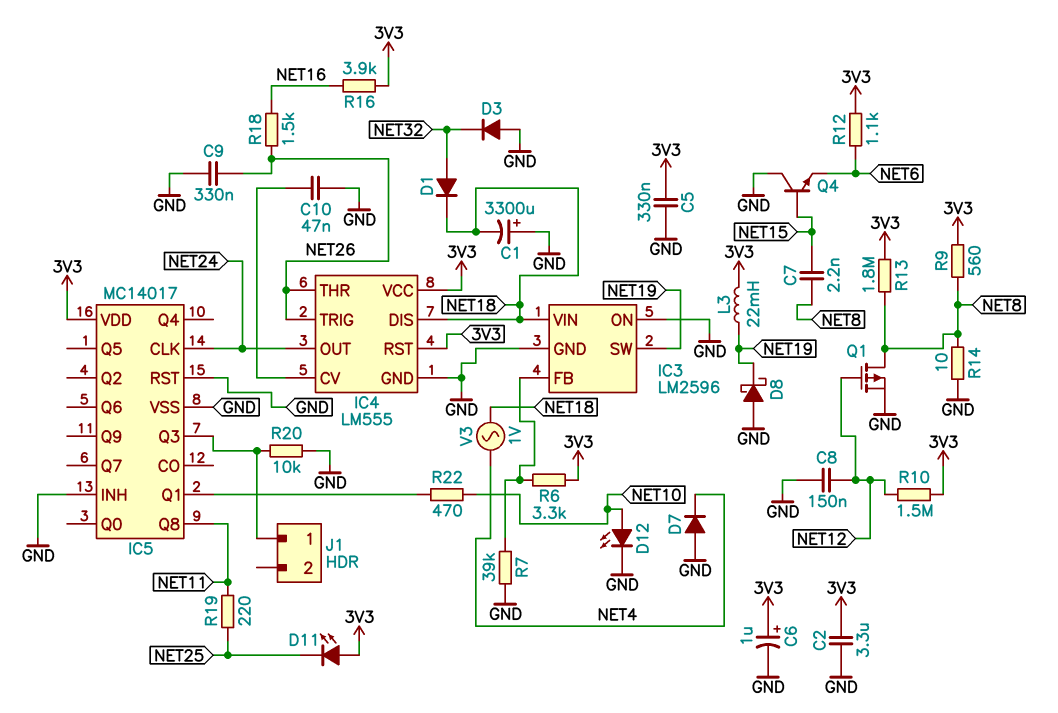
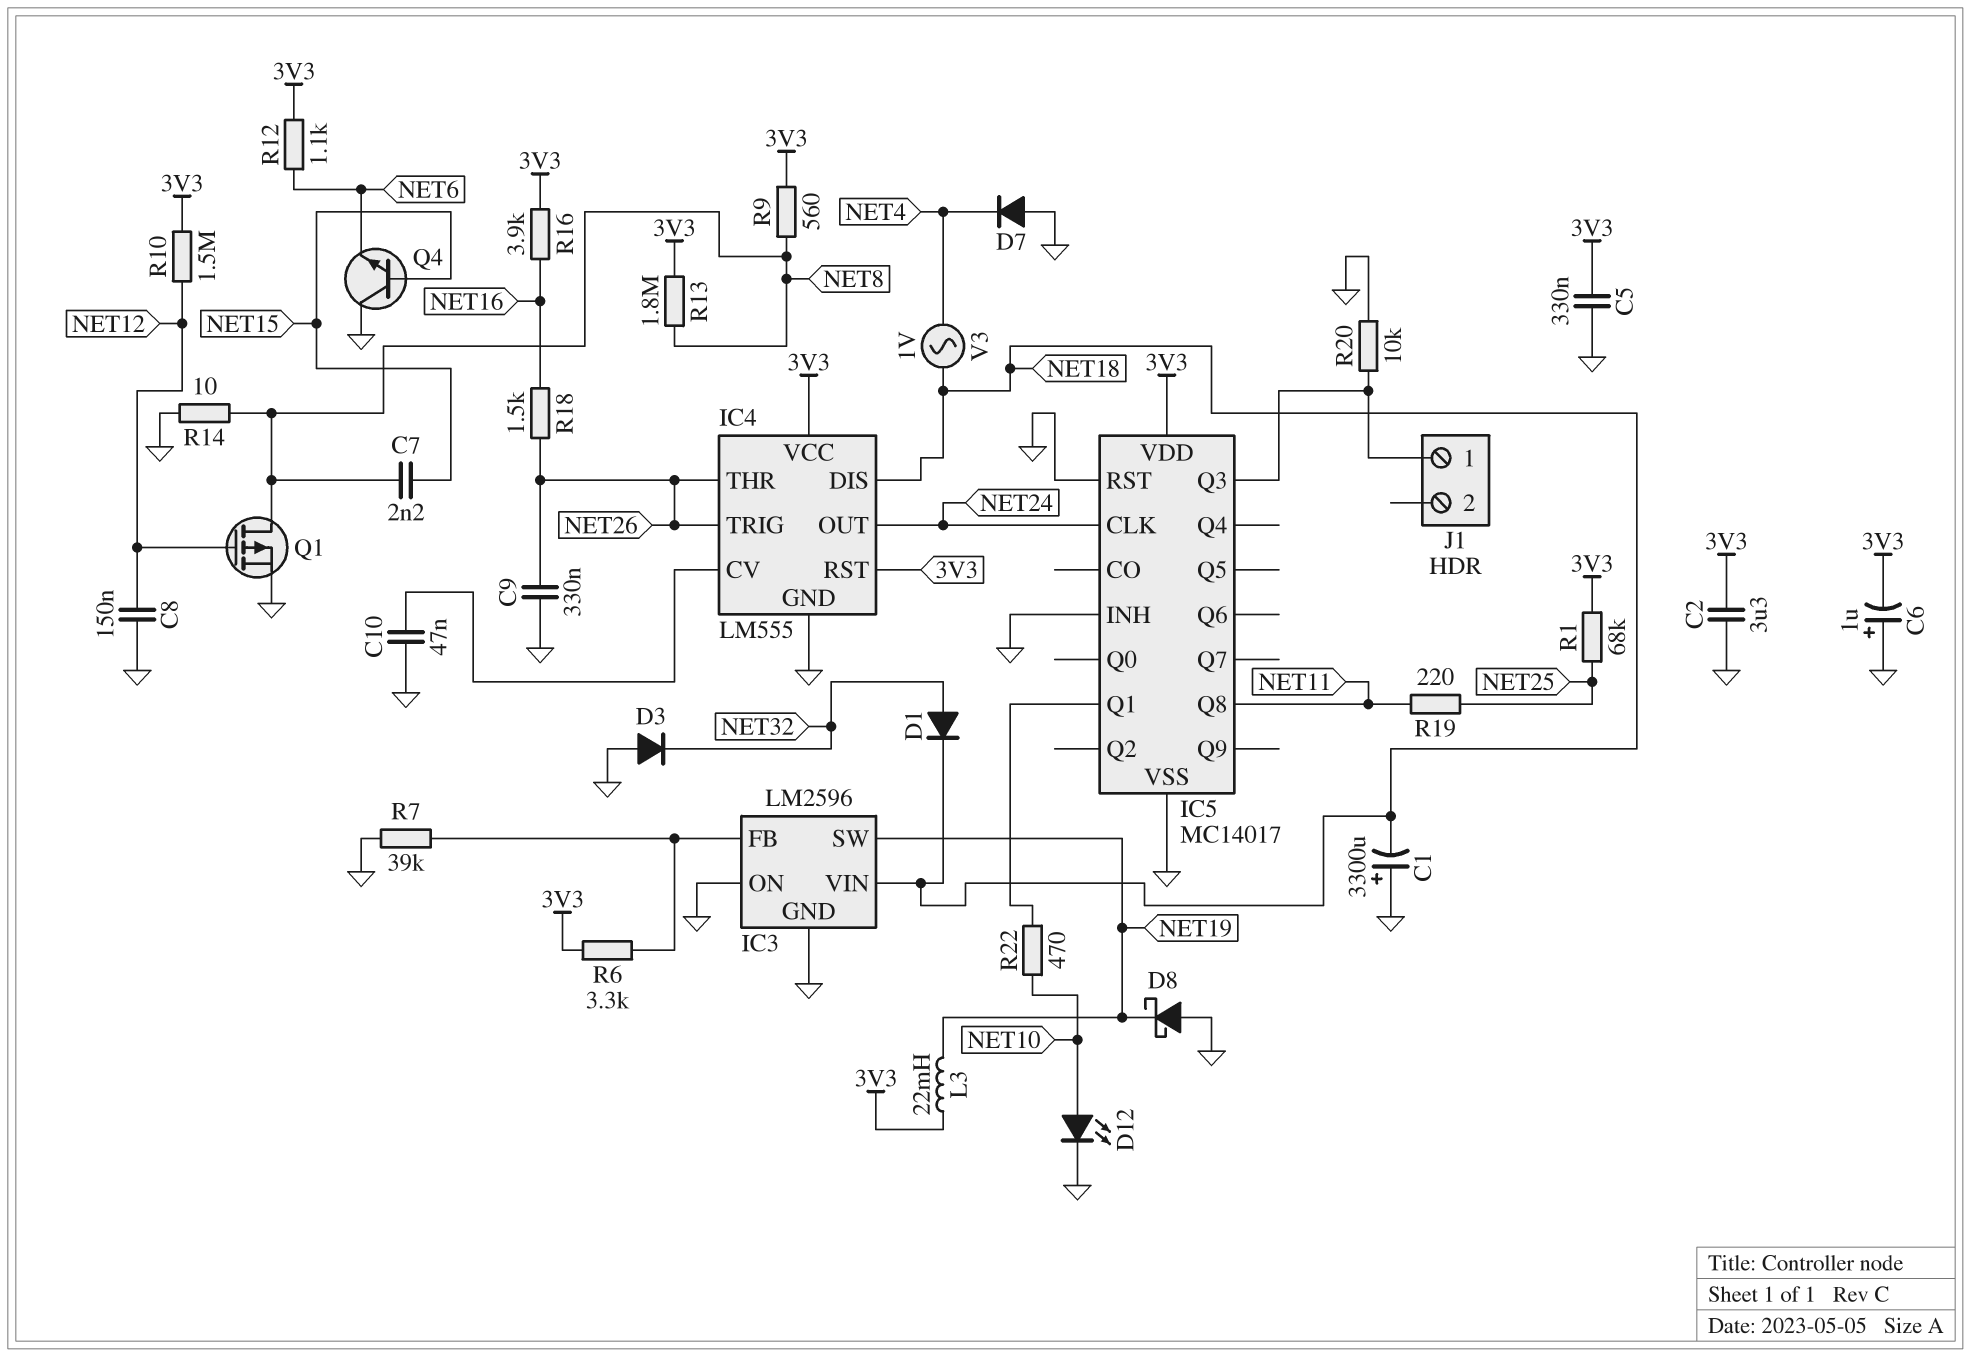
C6: 1uF (plus 3V3, minus GND) -> 1uF (plus GND, minus 3V3)
D11: LED (A 3V3, K NET25) -> none
R1: none -> 68k (3V3, NET25)

